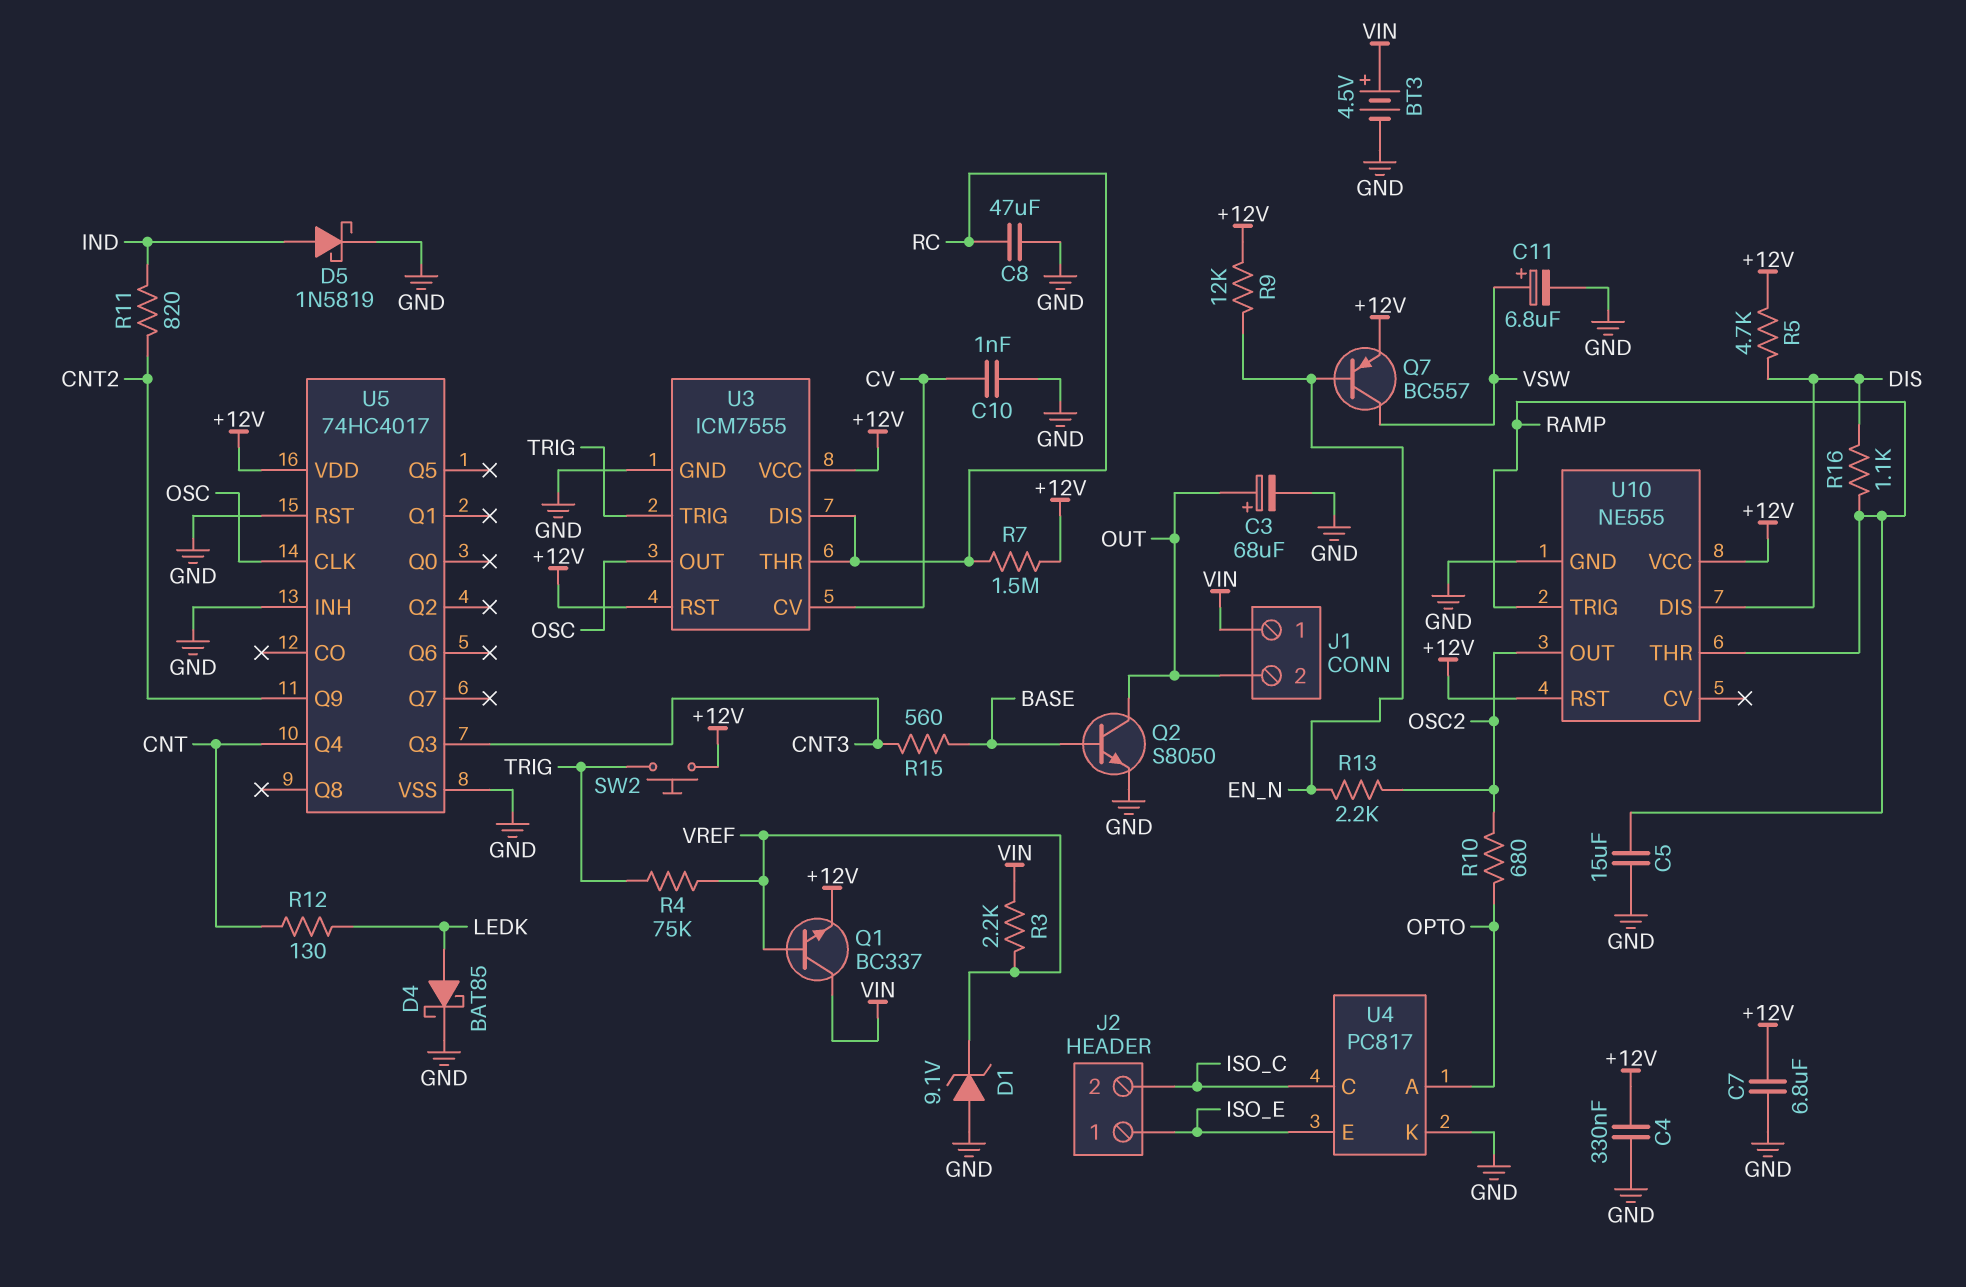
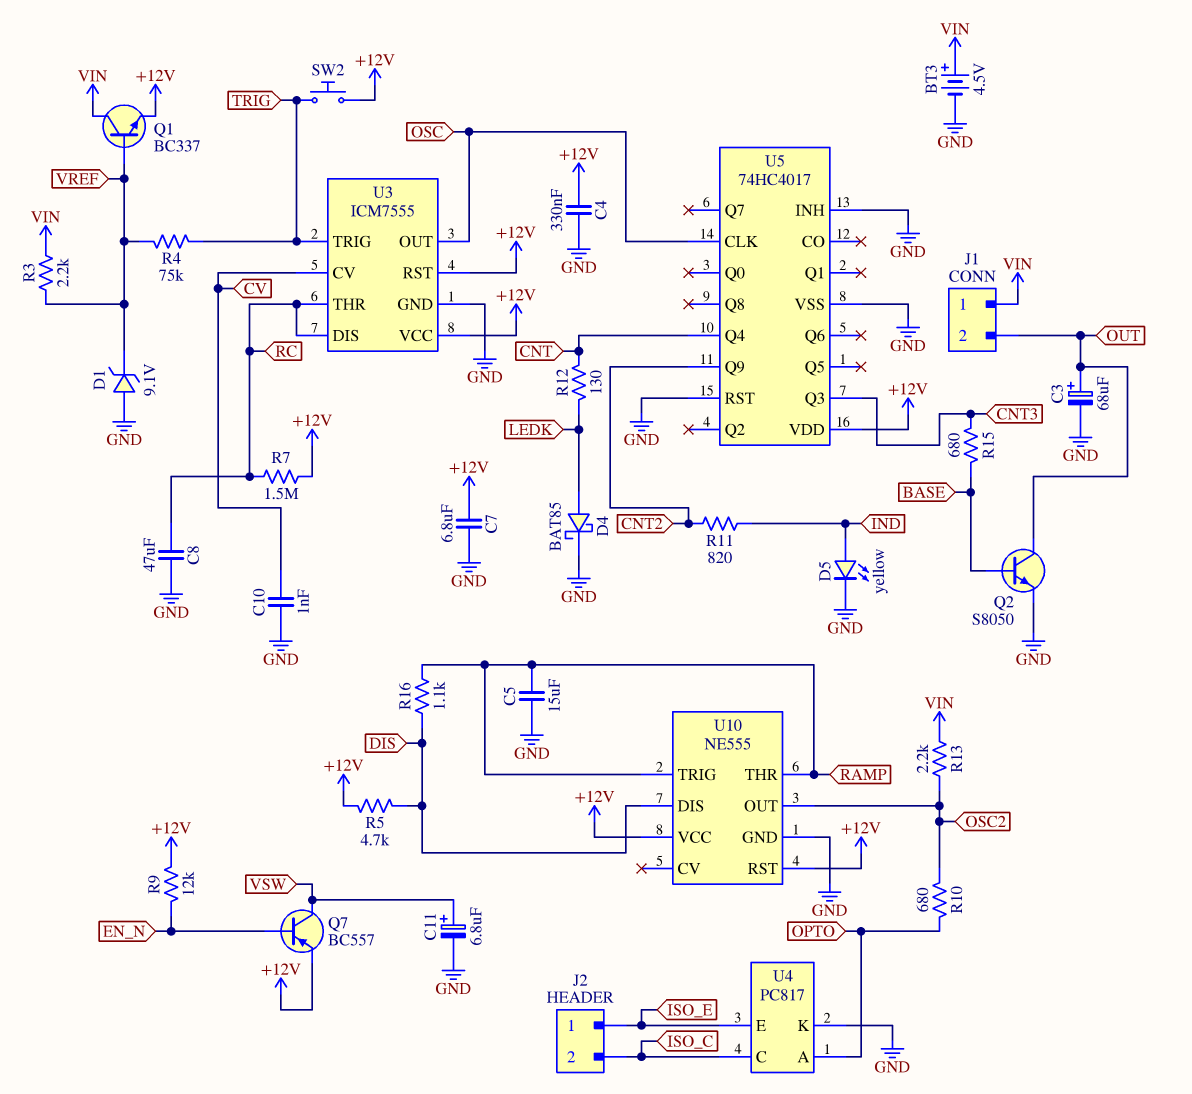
D5: schottky 1N5819 (A IND, K GND) -> LED yellow (A IND, K GND)
R13: 2.2k (EN_N, OSC2) -> 2.2k (OSC2, VIN)
R15: 560 (BASE, CNT3) -> 680 (BASE, CNT3)

